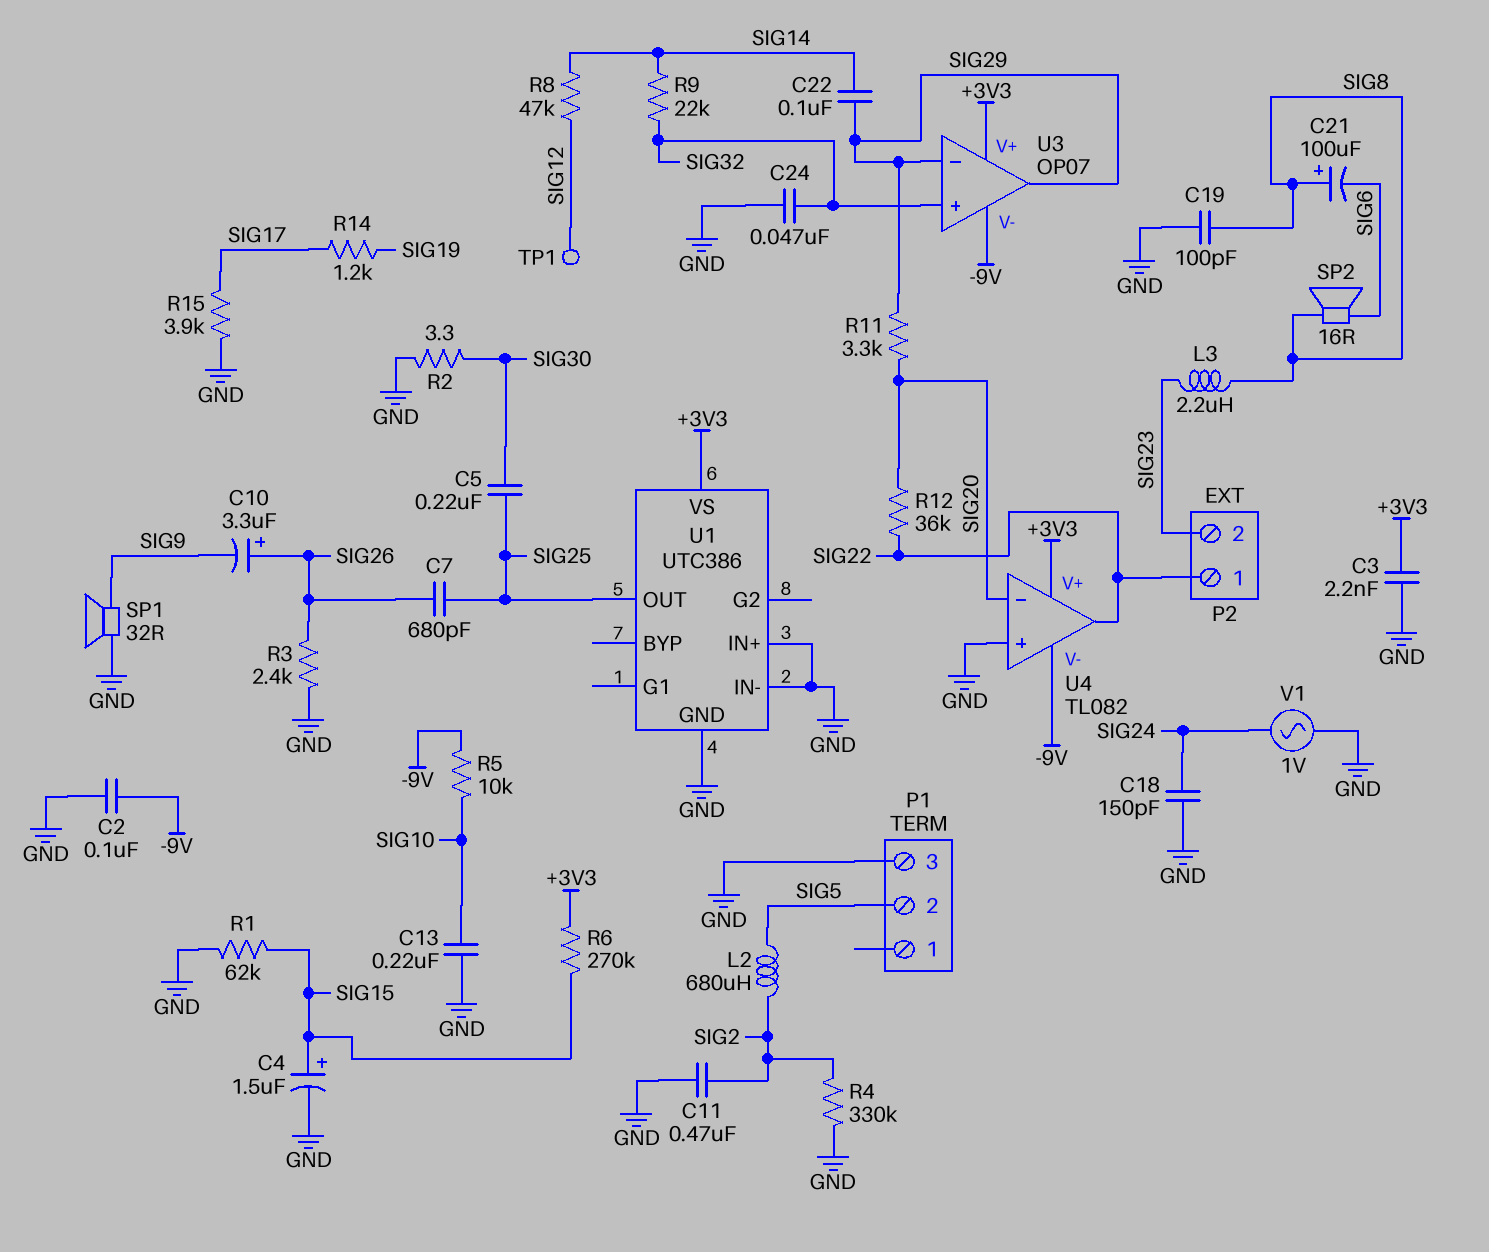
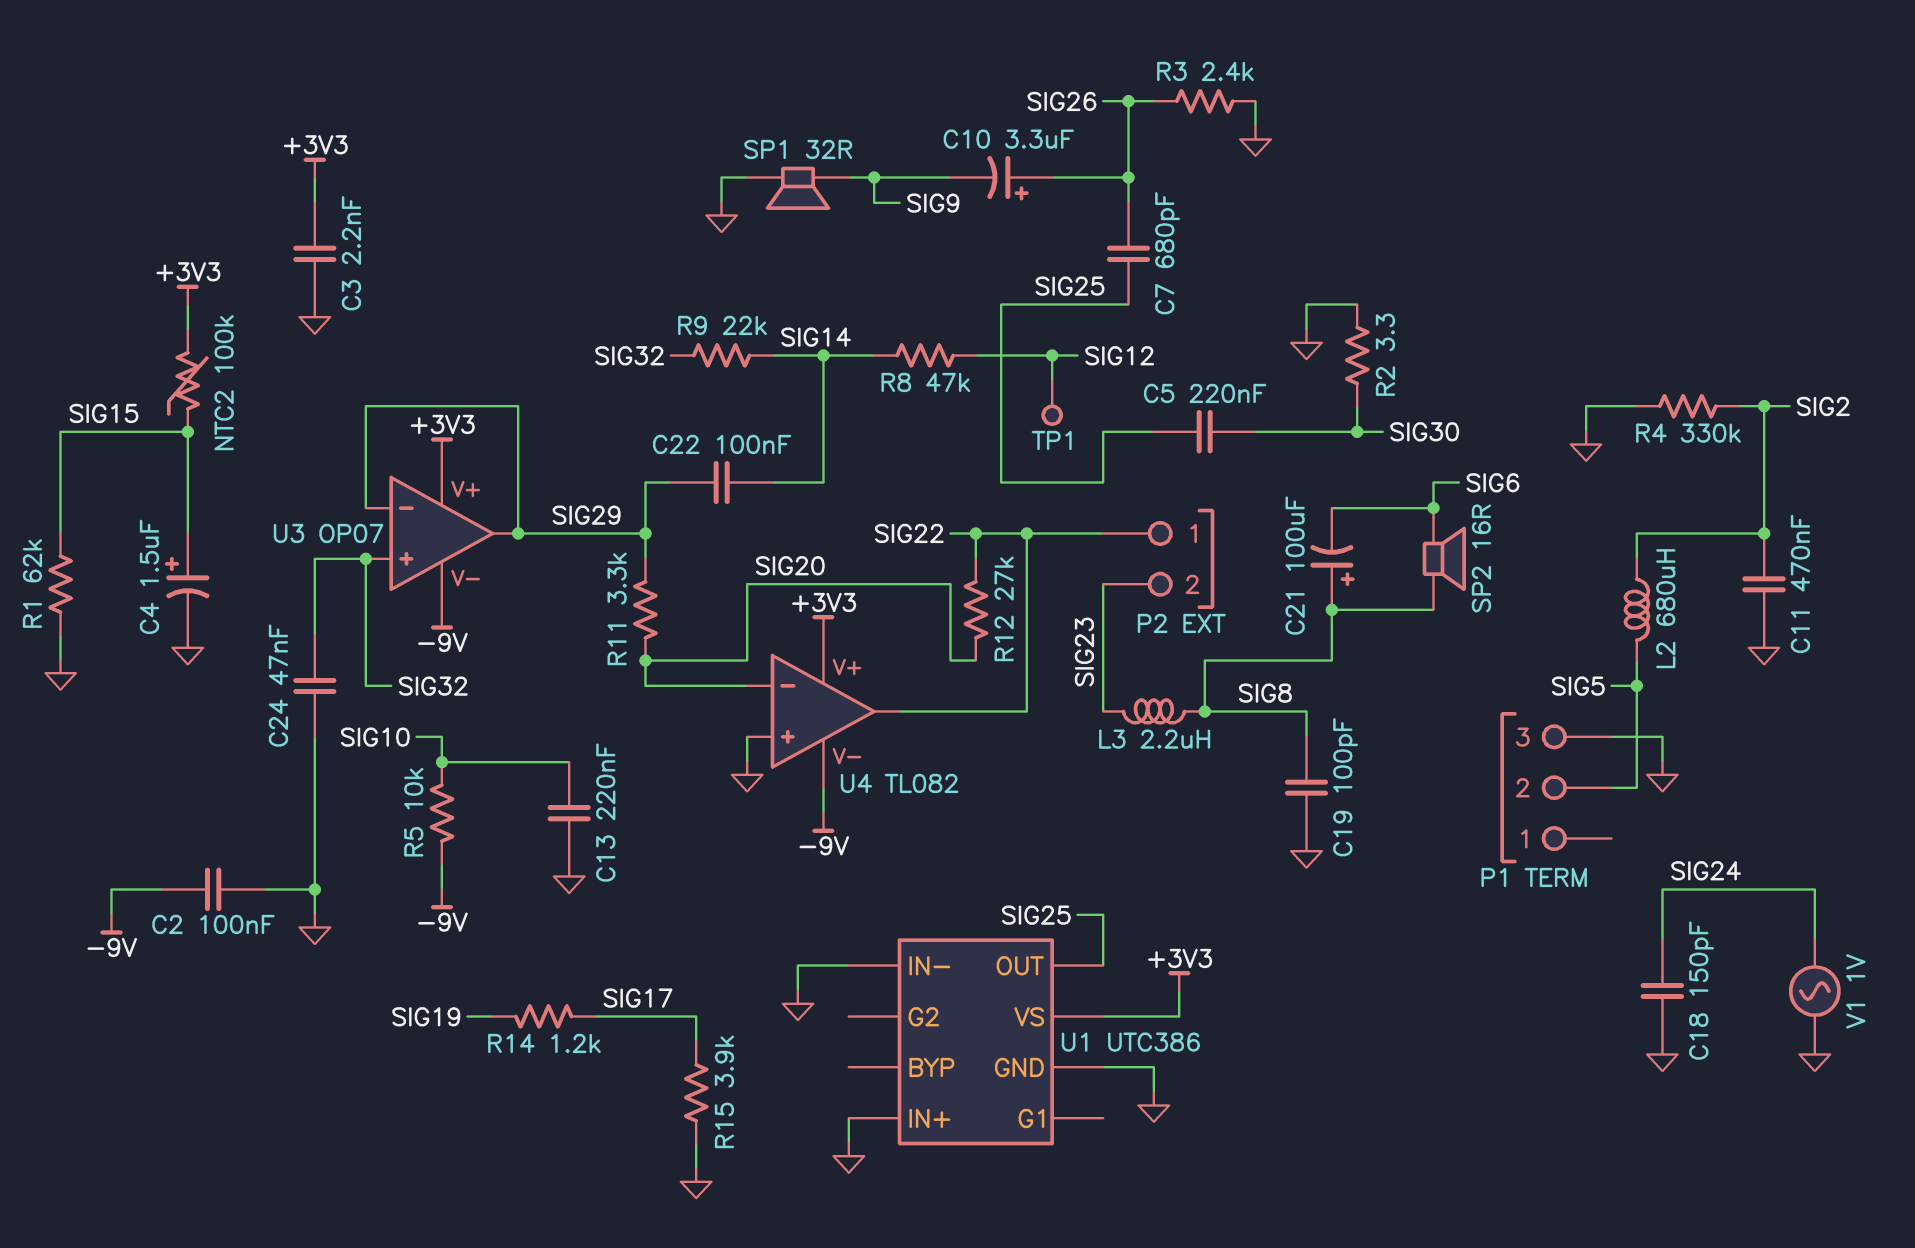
NTC2: none -> 100k (+3V3, SIG15)
R6: 270k (+3V3, SIG15) -> none
R12: 36k (SIG20, SIG22) -> 27k (SIG20, SIG22)

